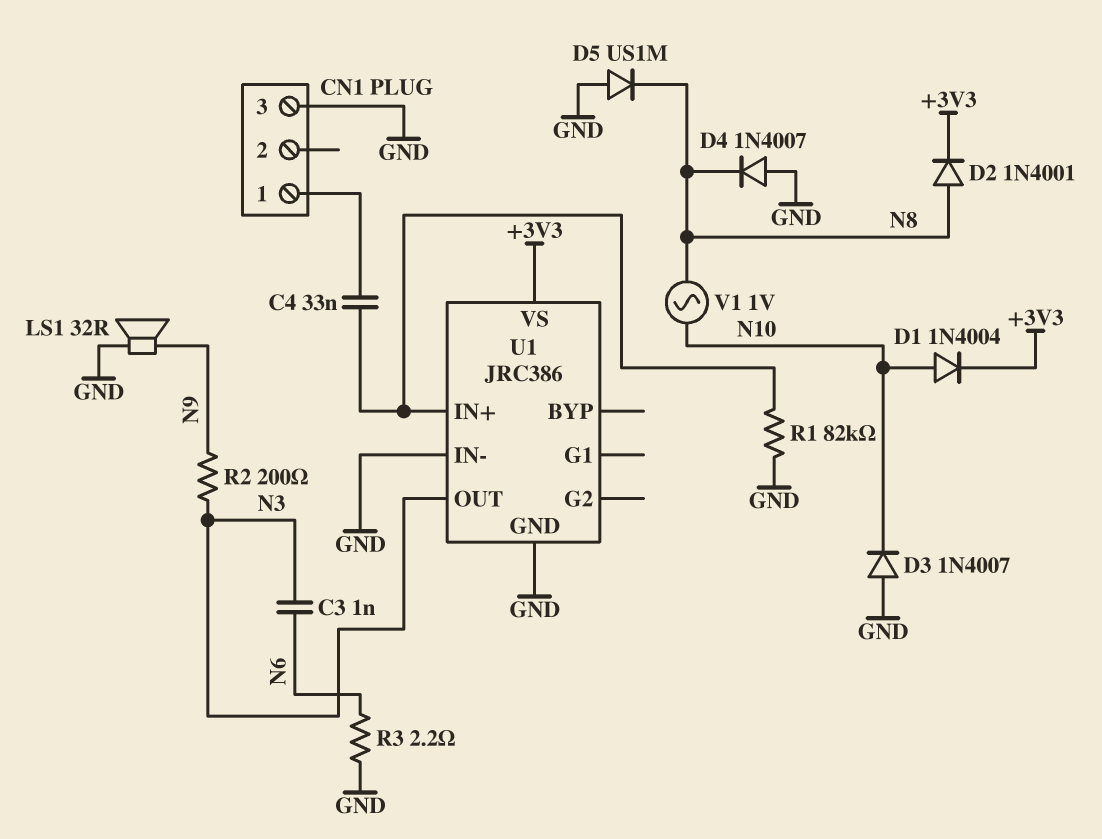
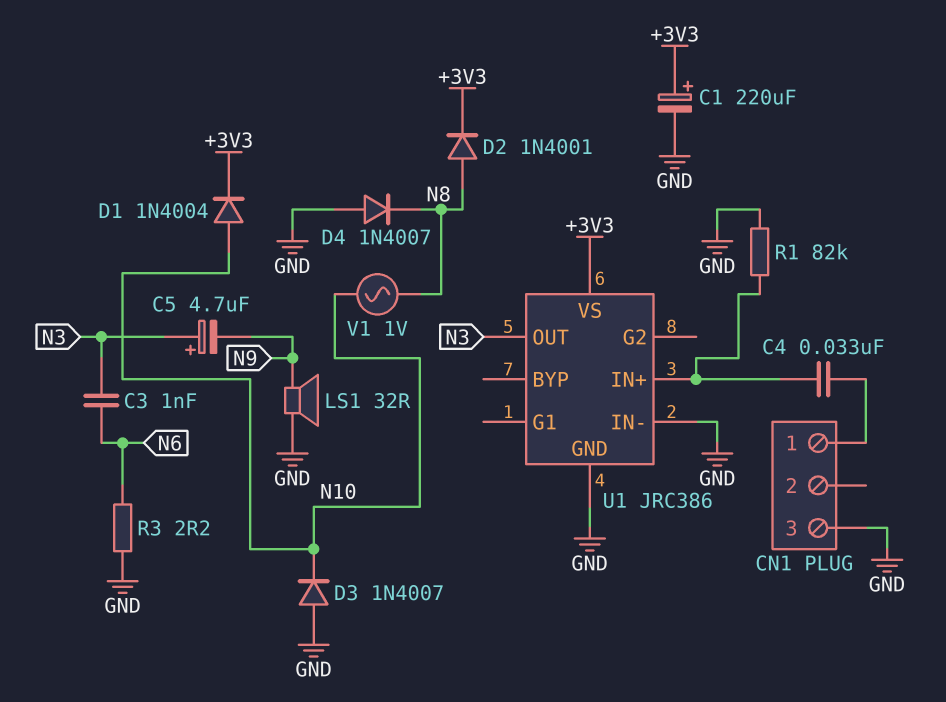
C1: none -> 220uF (plus +3V3, minus GND)
C5: none -> 4.7uF (plus N3, minus N9)
D5: diode US1M (A GND, K N8) -> none
R2: 200 (N3, N9) -> none

